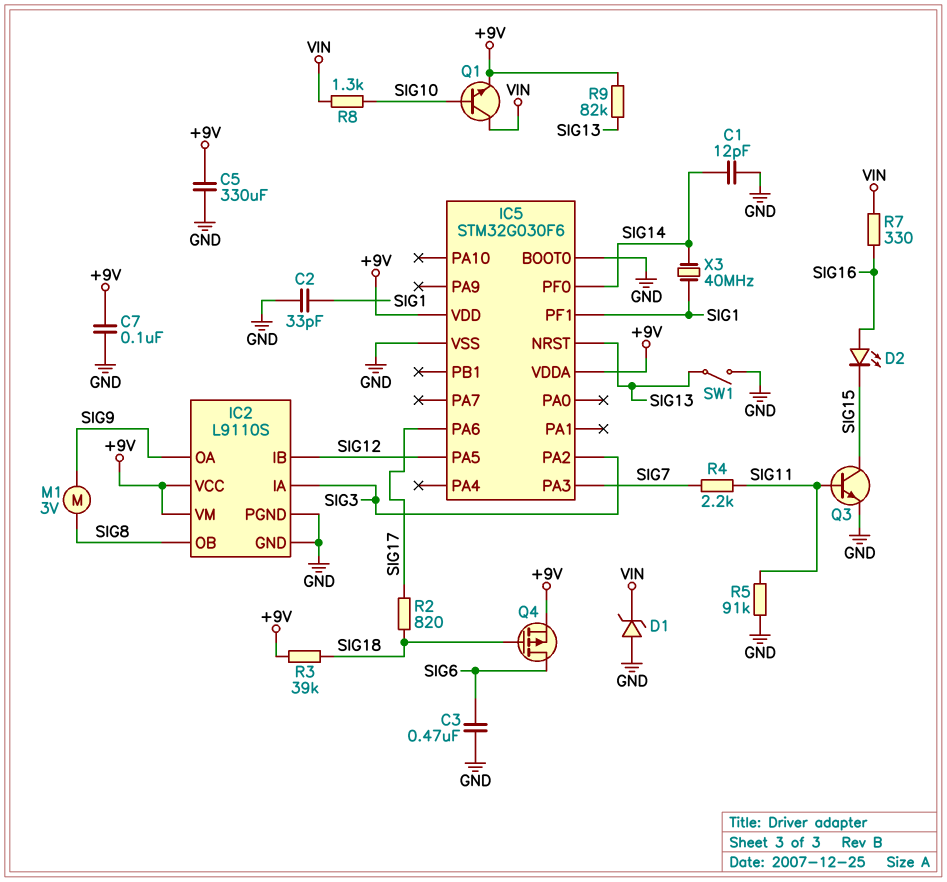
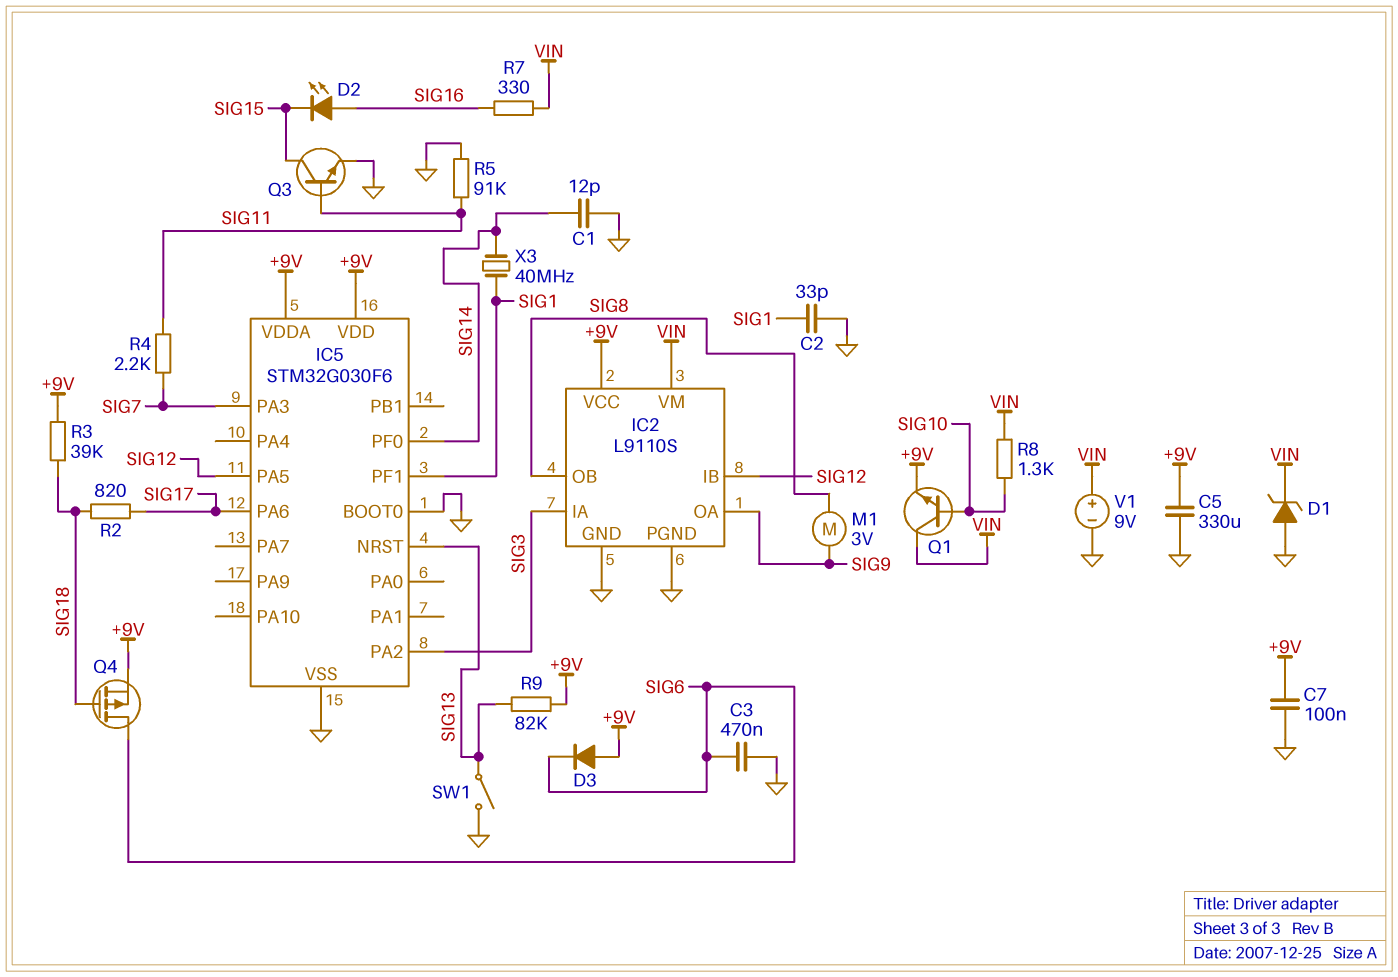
D3: none -> diode (A +9V, K SIG6)
IC2 pin VM: +9V -> VIN
V1: none -> 9V (plus VIN, minus GND)

